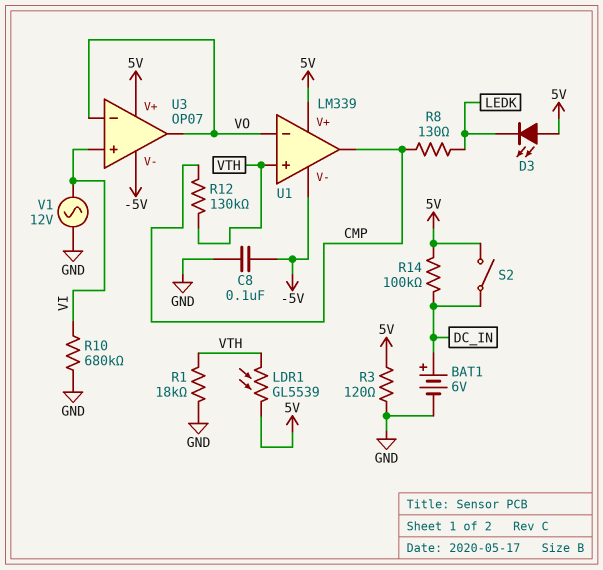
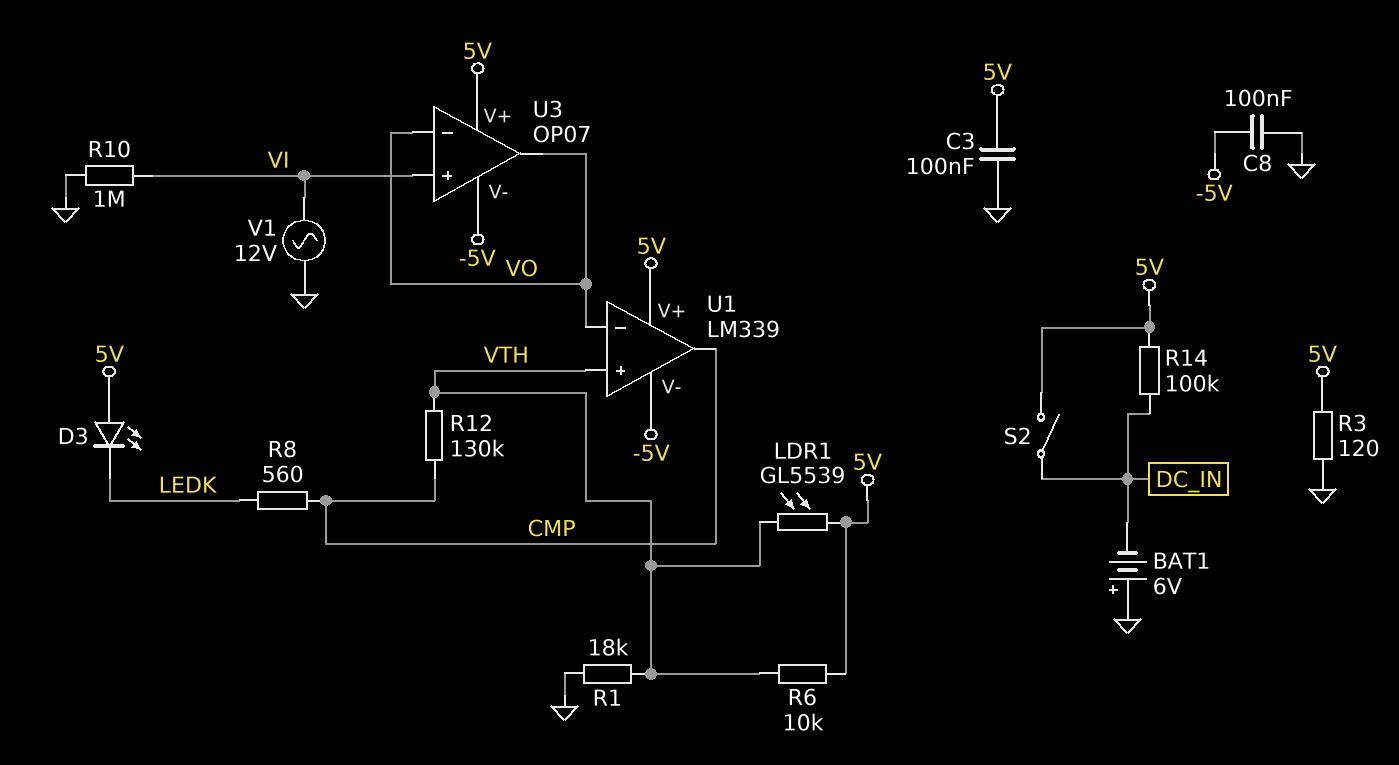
BAT1: 6V (plus DC_IN, minus GND) -> 6V (plus GND, minus DC_IN)
C3: none -> 100nF (5V, GND)
R6: none -> 10k (5V, VTH)
R8: 130 (CMP, LEDK) -> 560 (CMP, LEDK)
R10: 680k (GND, VI) -> 1M (GND, VI)

